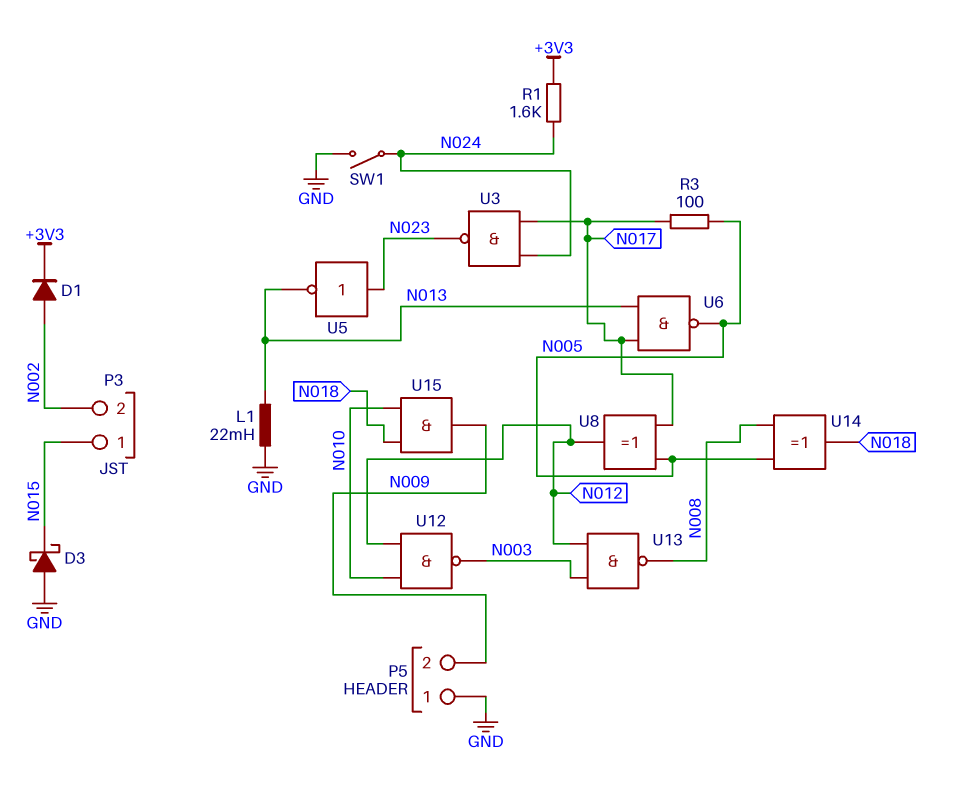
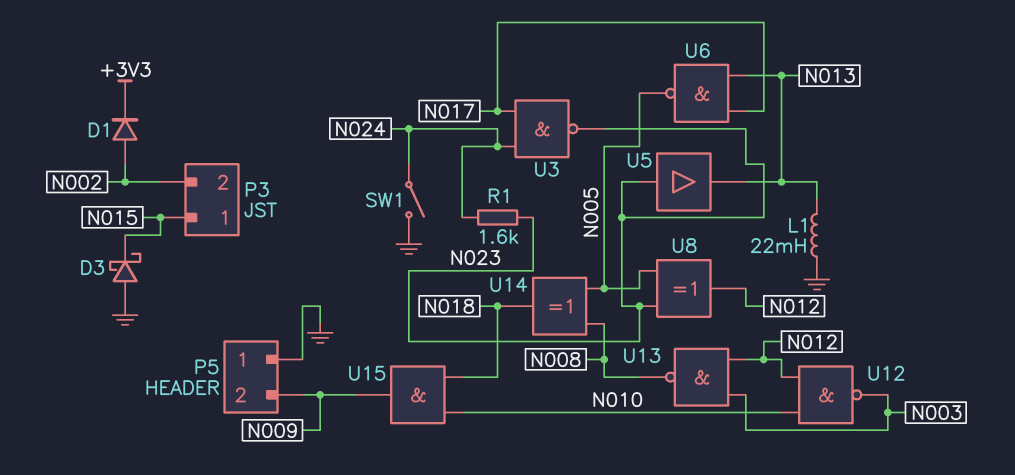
R1: 1.6k (+3V3, N024) -> 1.6k (N023, N024)
R3: 100 (N005, N017) -> none
U5: NOT (in N023, out N013) -> buffer (in N023, out N013)
U8: XOR (in N005, in N017, out N012) -> XOR (in N005, in N023, out N012)

